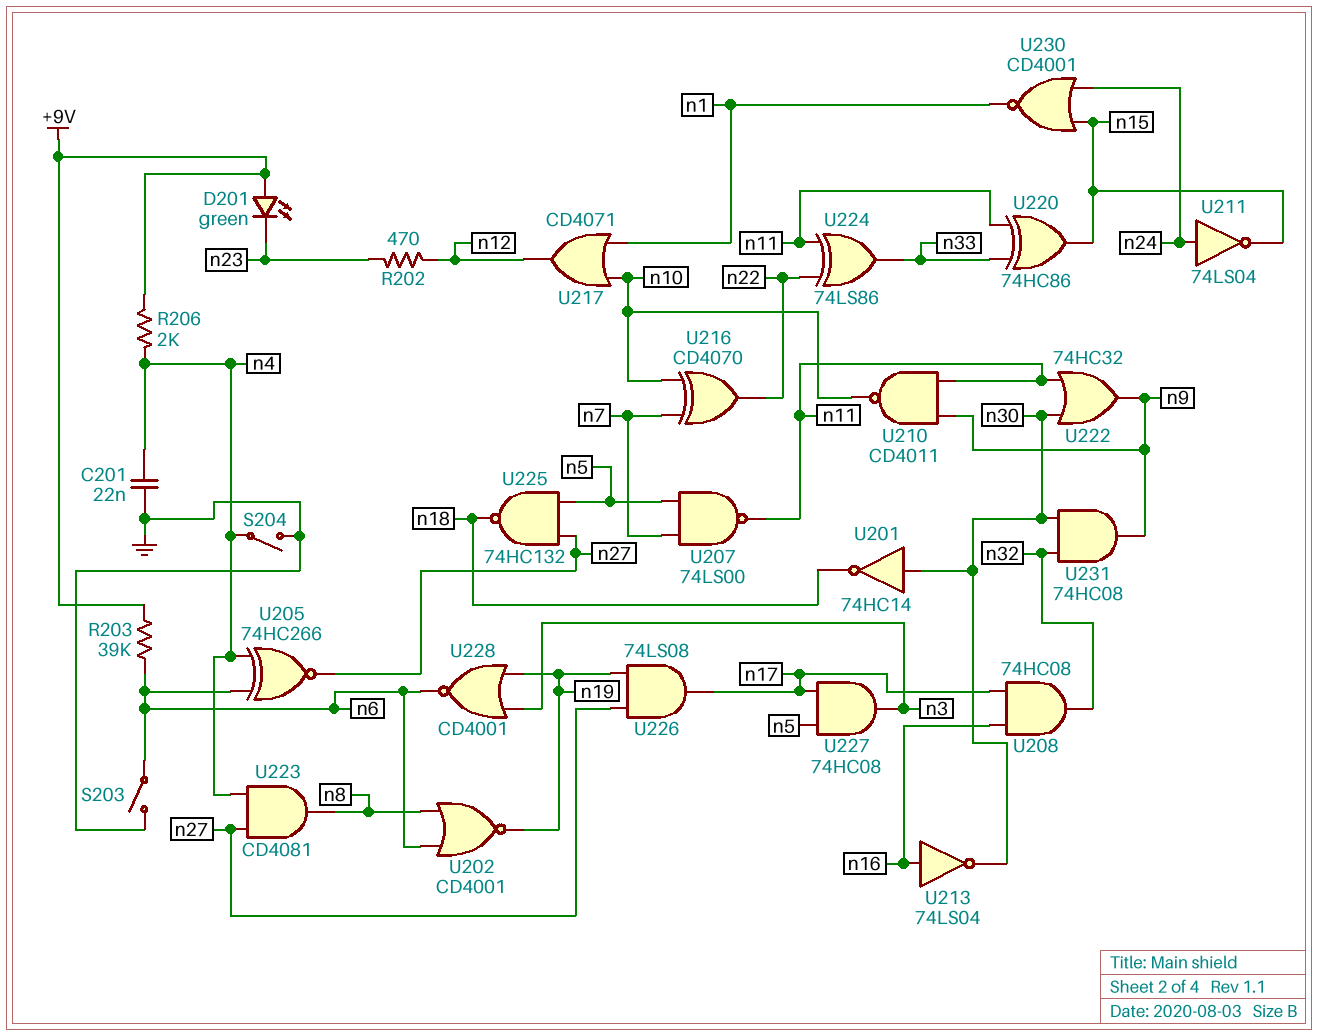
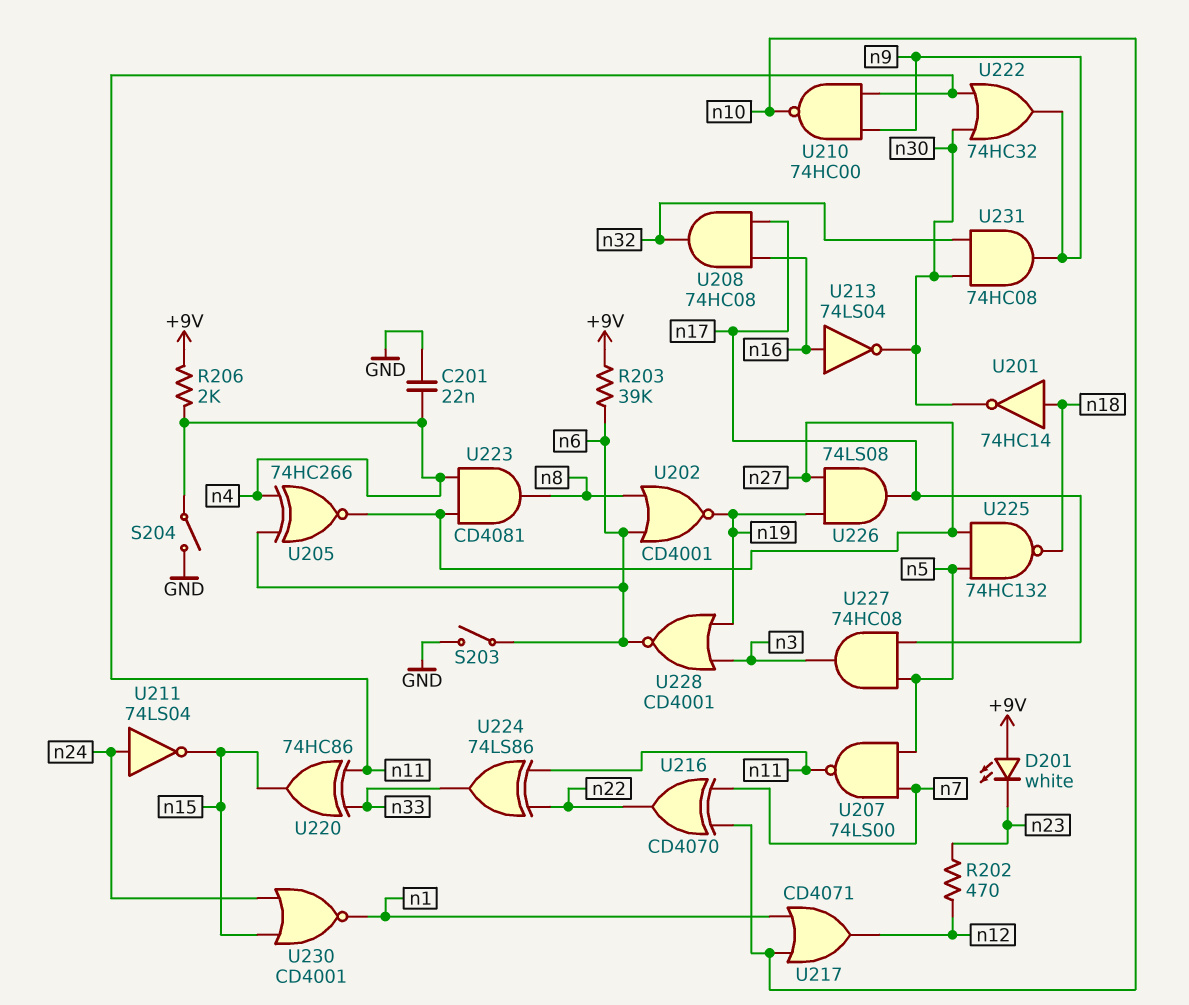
D201: LED green (A +9V, K n23) -> LED white (A +9V, K n23)
U201: NOT 74HC14 (in n30, out n18) -> NOT 74HC14 (in n18, out n30)
U210: NAND CD4011 (in n9, in n11, out n10) -> NAND 74HC00 (in n9, in n11, out n10)

